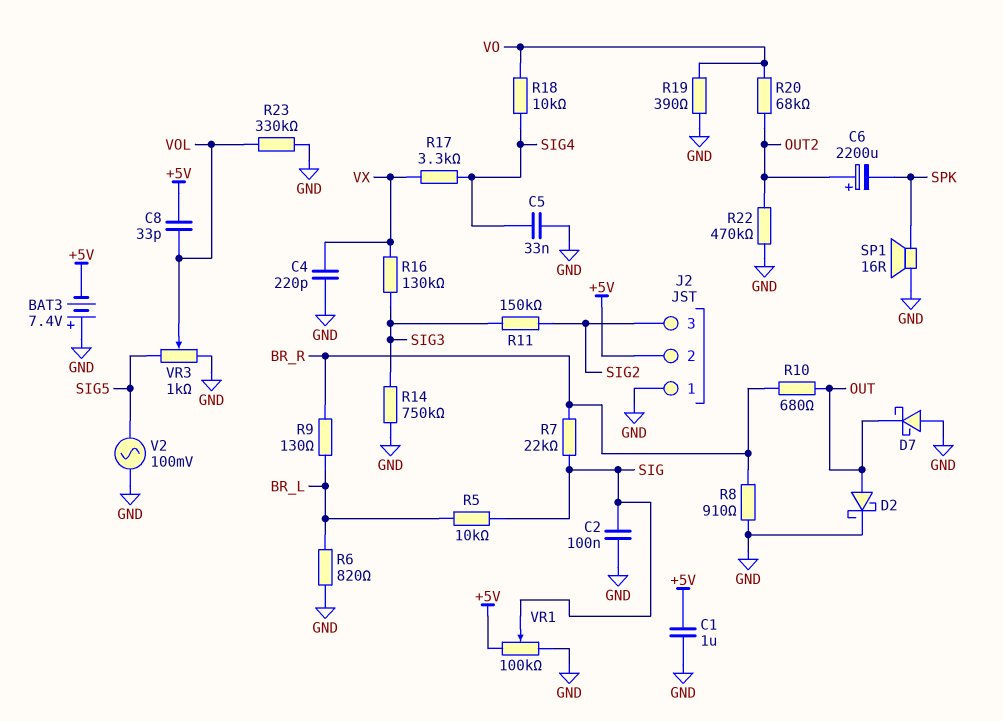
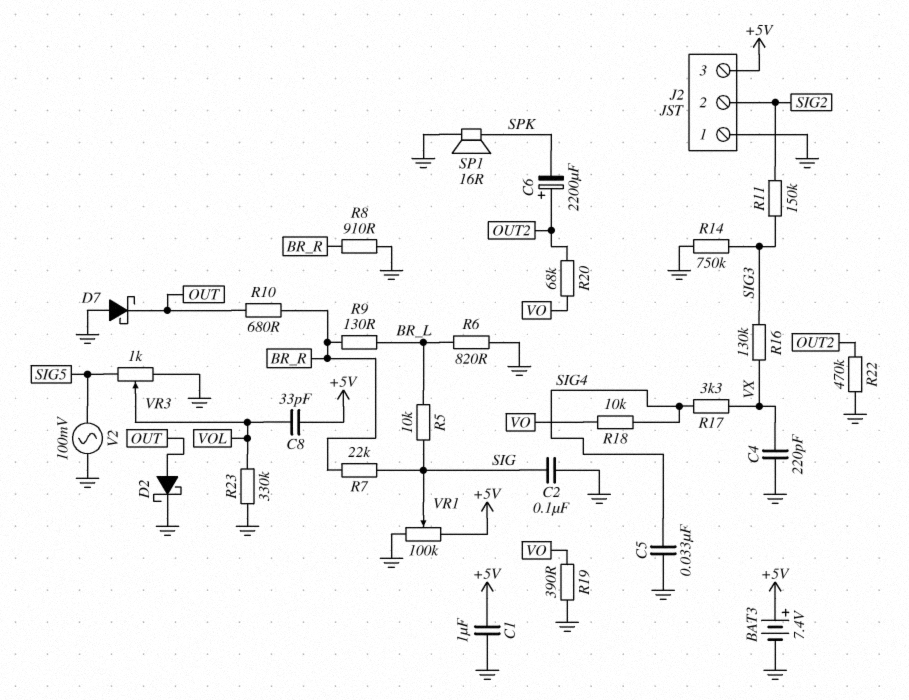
BAT3: 7.4V (plus GND, minus +5V) -> 7.4V (plus +5V, minus GND)
J2 pin 2: +5V -> SIG2
J2 pin 3: SIG2 -> +5V

